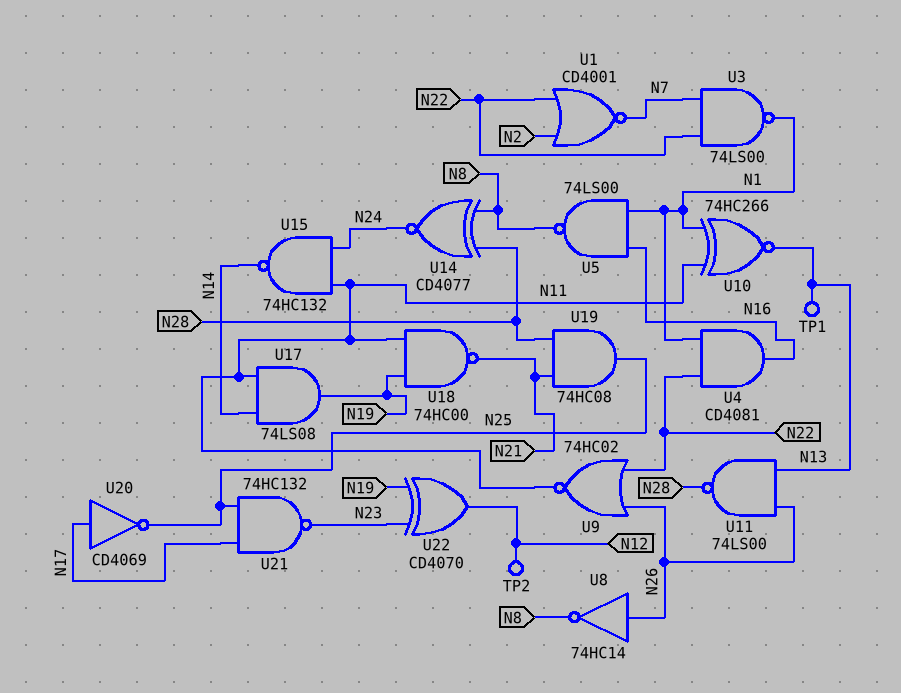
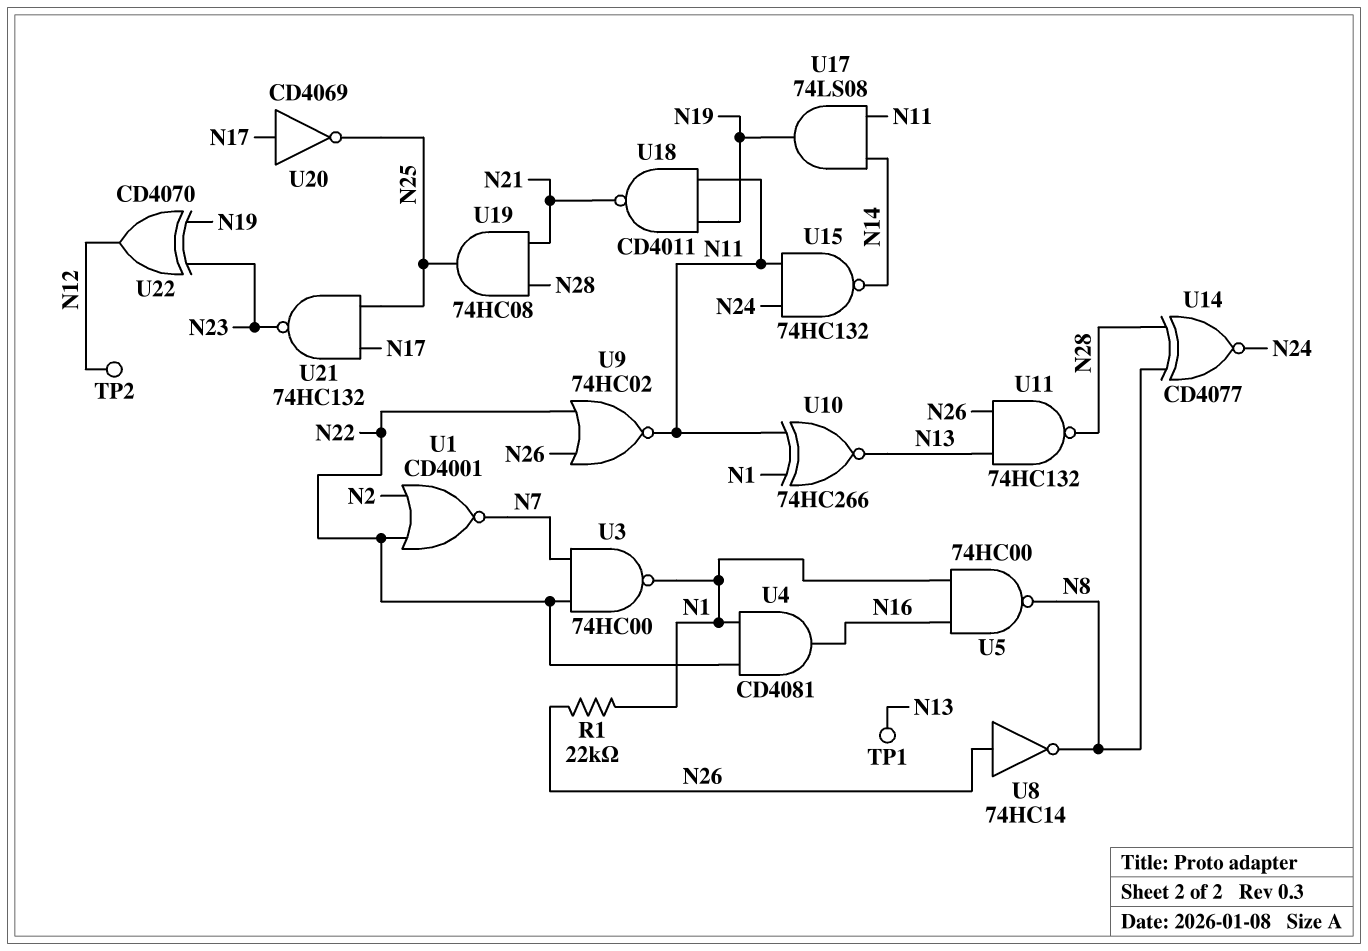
R1: none -> 22k (N1, N26)
U3: NAND 74LS00 (in N7, in N22, out N1) -> NAND 74HC00 (in N7, in N22, out N1)
U5: NAND 74LS00 (in N1, in N16, out N8) -> NAND 74HC00 (in N1, in N16, out N8)
U11: NAND 74LS00 (in N13, in N26, out N28) -> NAND 74HC132 (in N13, in N26, out N28)
U18: NAND 74HC00 (in N11, in N19, out N21) -> NAND CD4011 (in N11, in N19, out N21)

